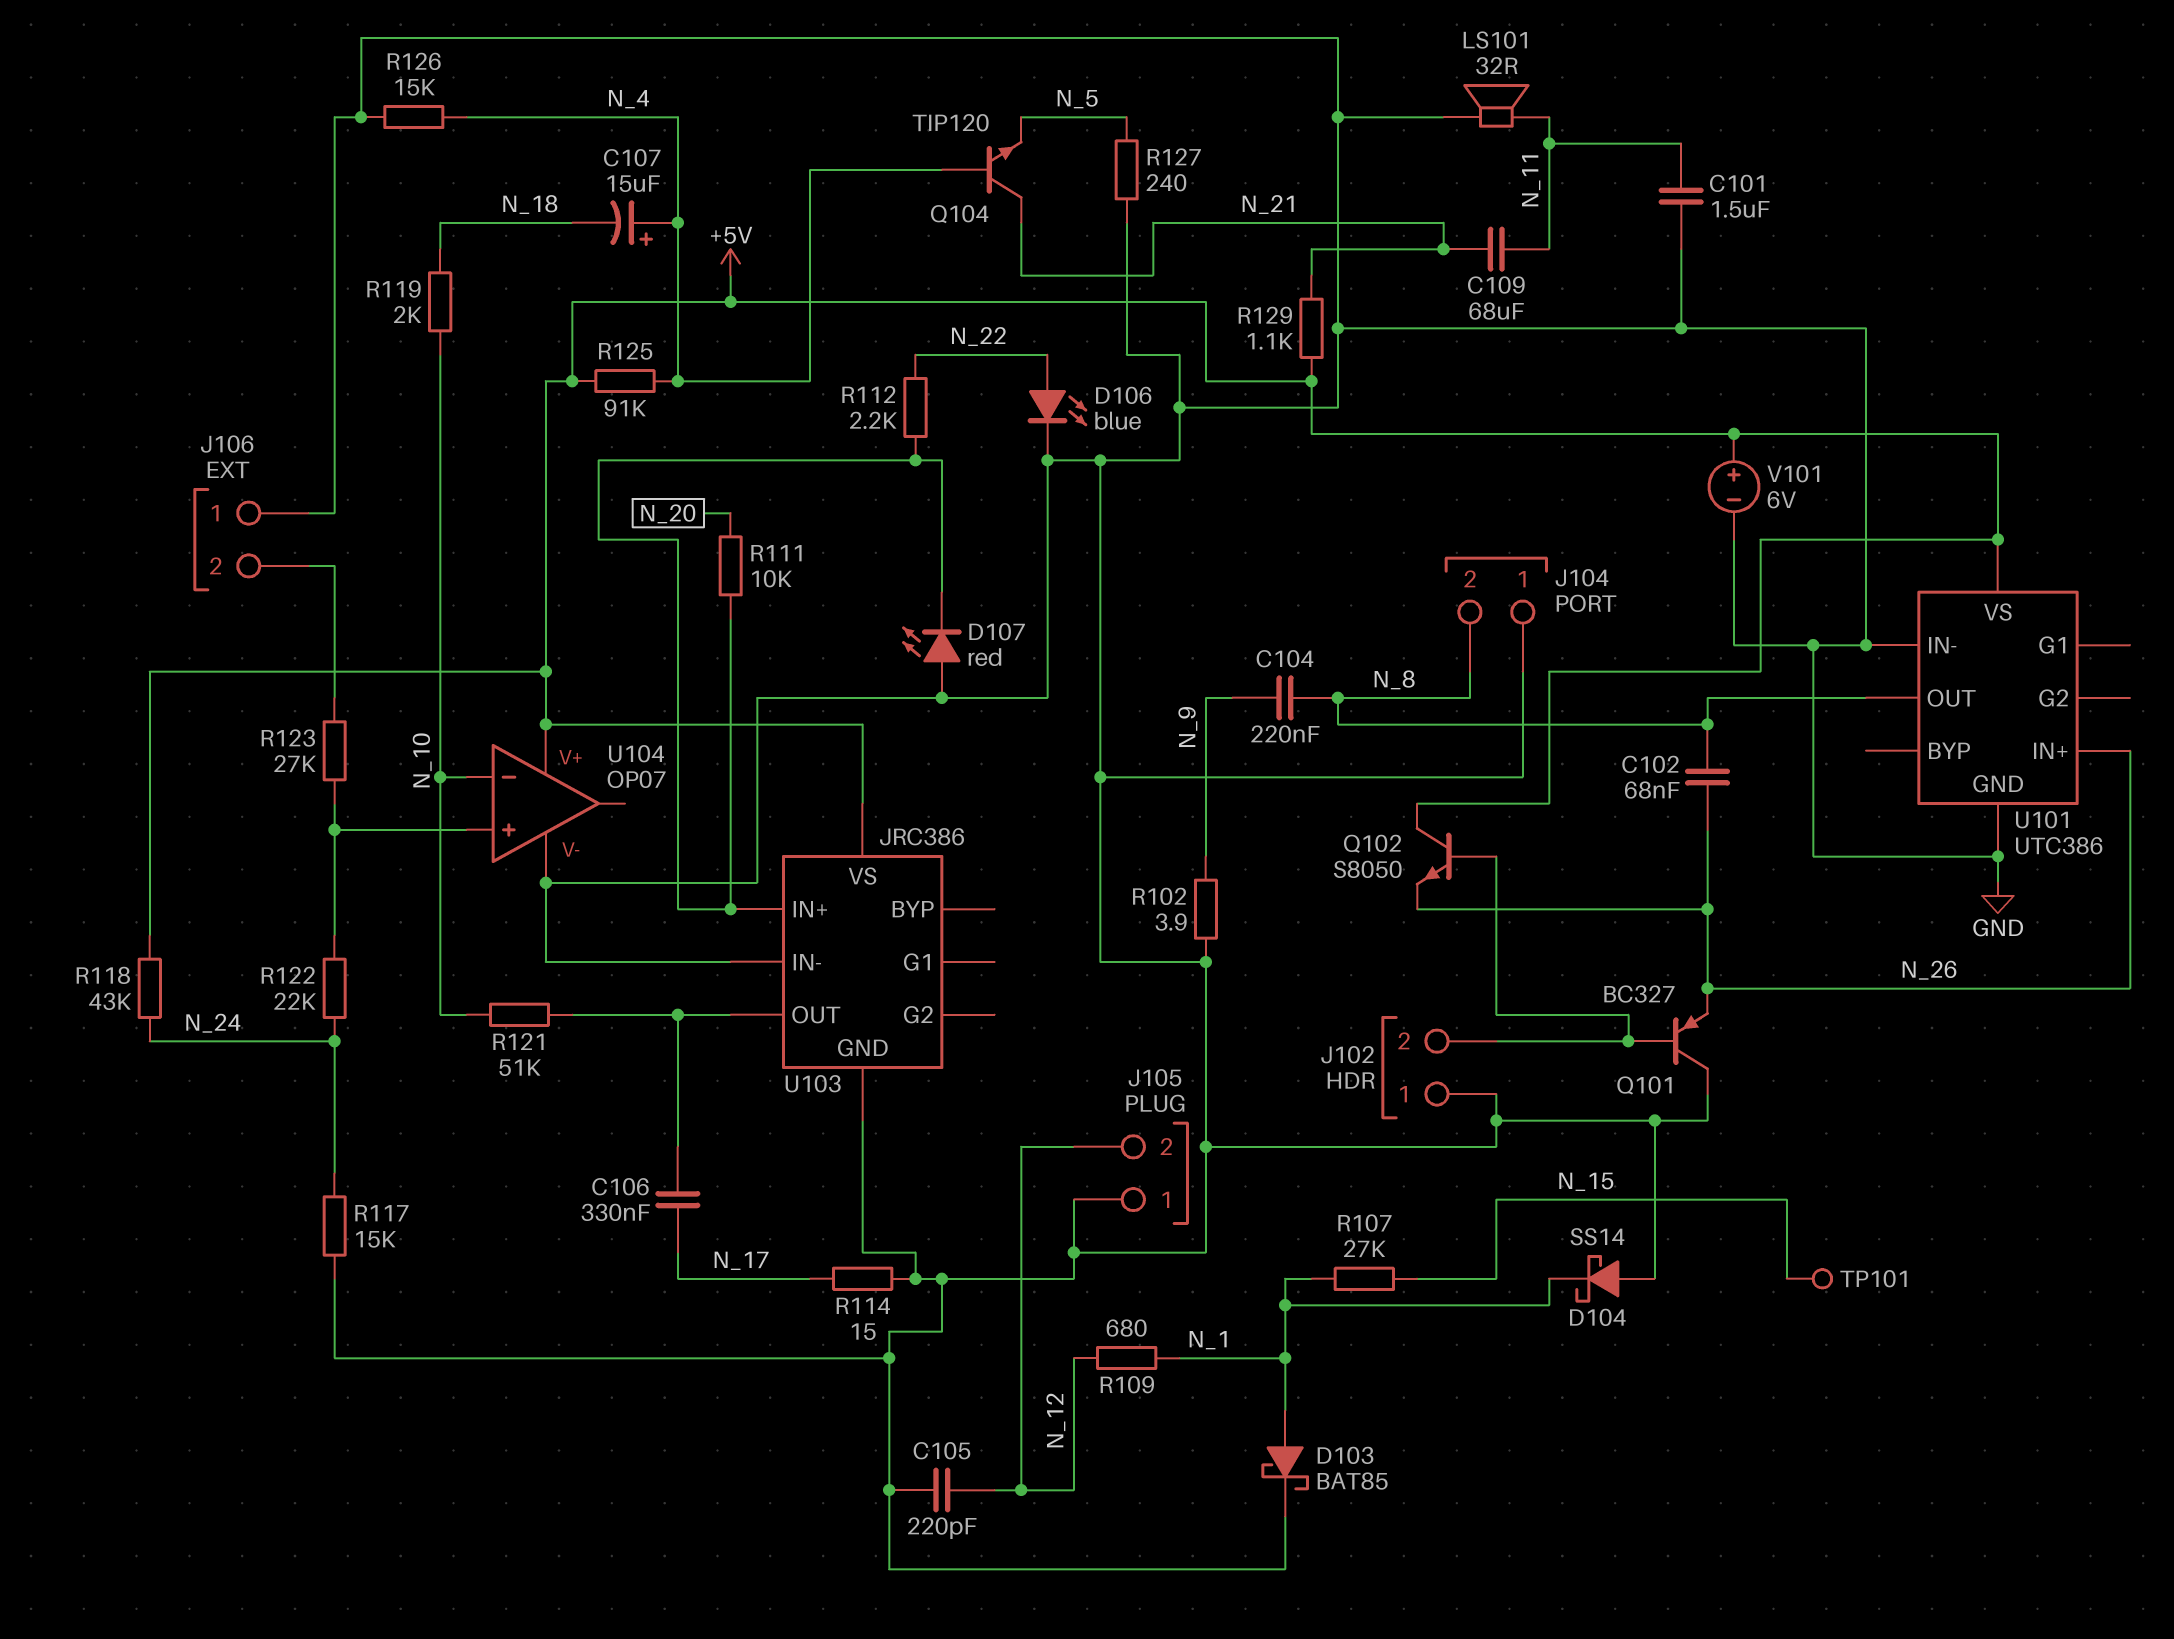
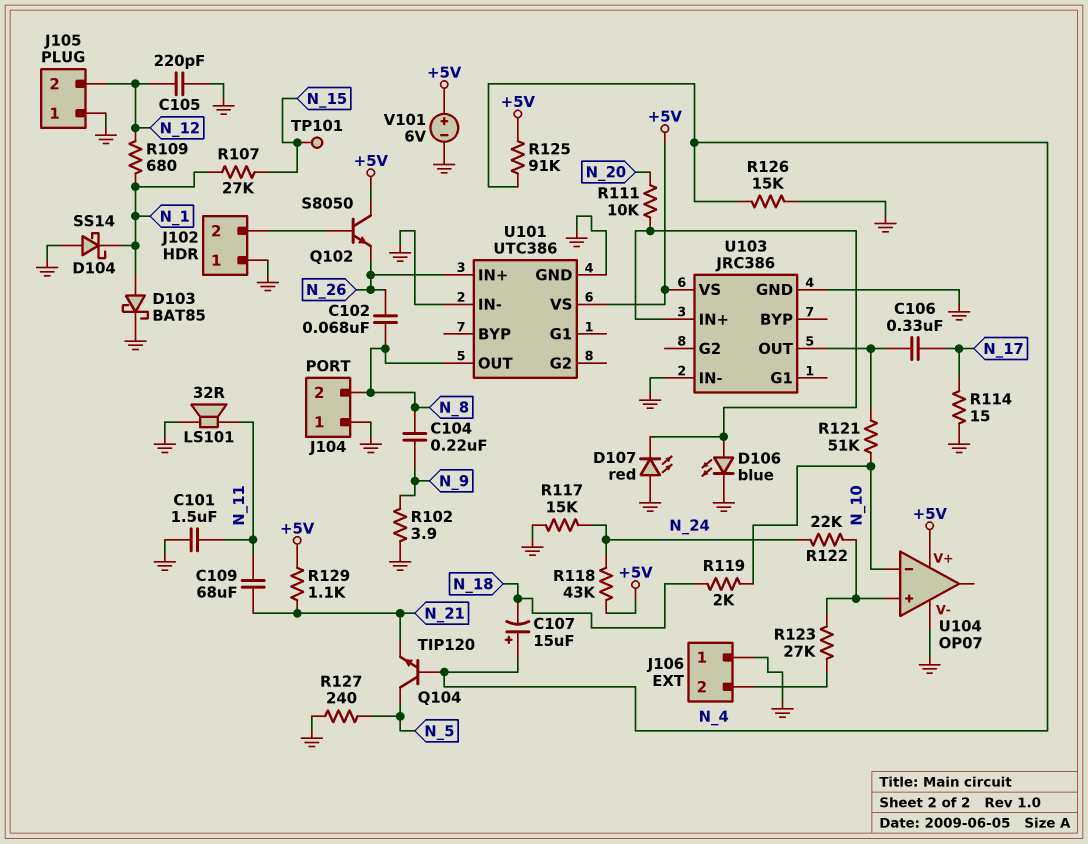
D106: LED blue (A N_22, K GND) -> LED blue (A U103/IN+, K GND)
Q101: PNP BC327 (B J102/2, C GND, E N_26) -> none
Q104: NPN TIP120 (B N_4, C N_21, E N_5) -> NPN TIP120 (B N_4, C N_5, E N_21)
R112: 2.2k (N_22, U103/IN+) -> none

